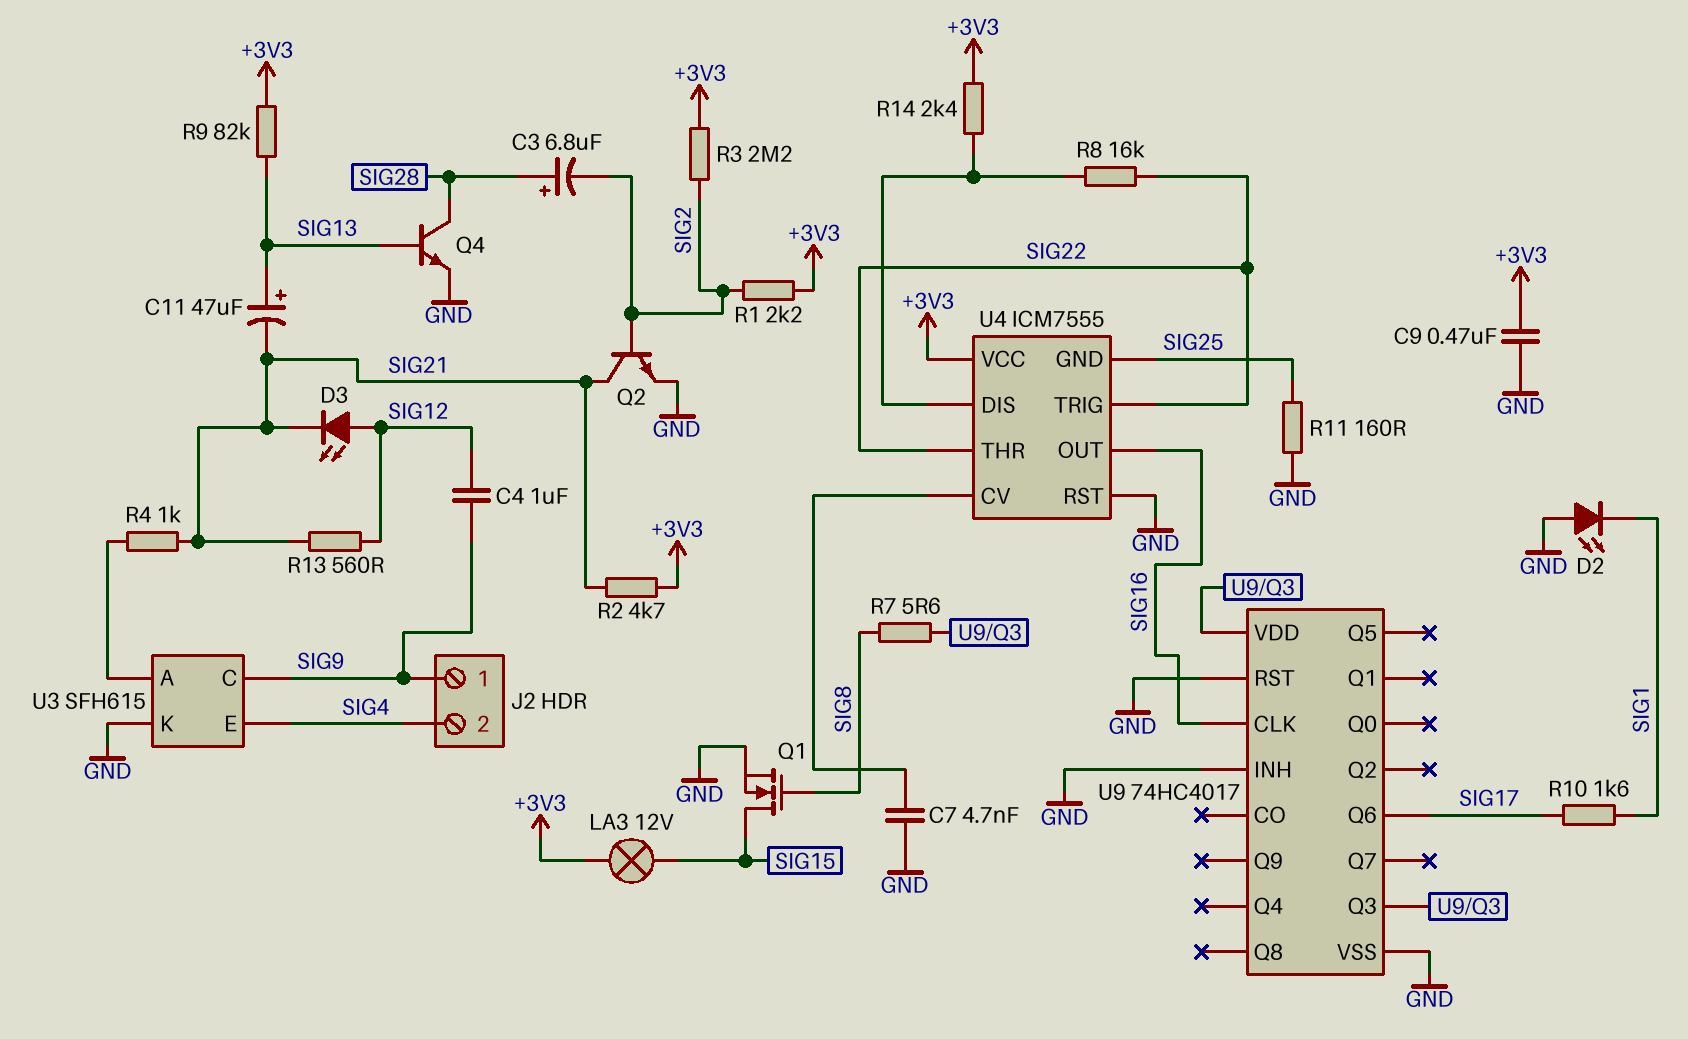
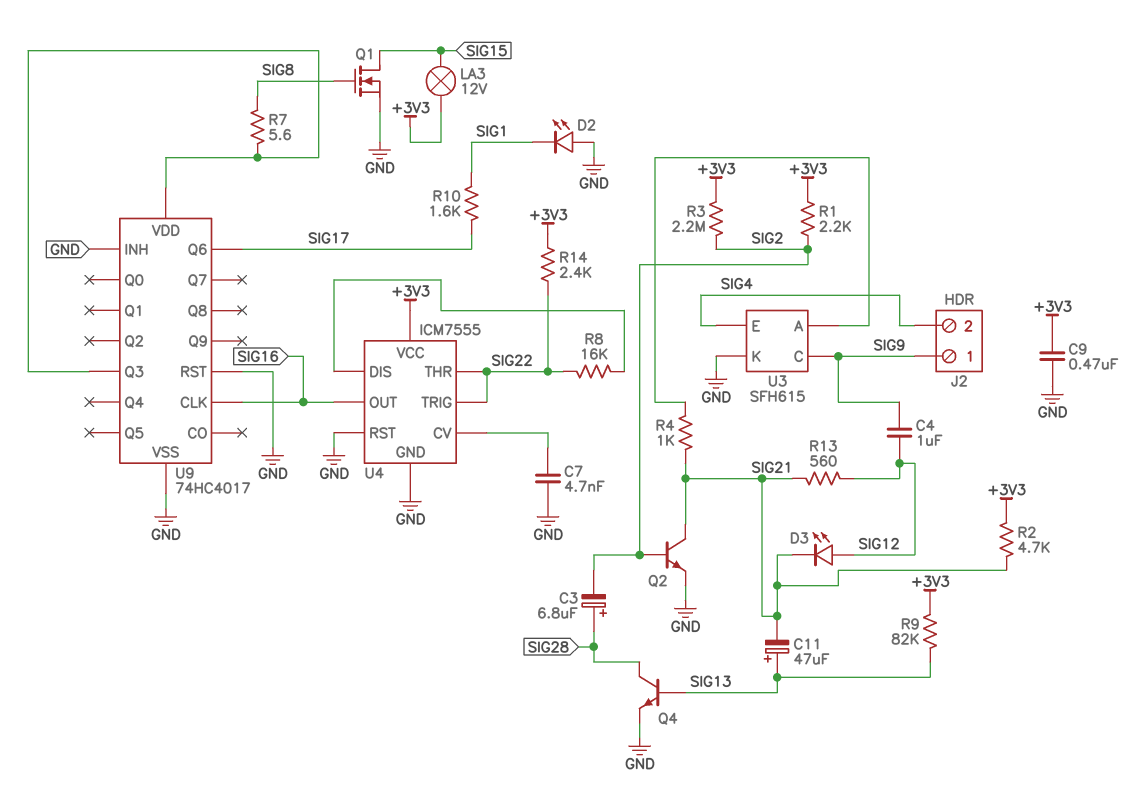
R11: 160 (GND, SIG25) -> none
R14: 2.4k (+3V3, U4/DIS) -> 2.4k (+3V3, SIG22)
U4 pin GND: SIG25 -> GND

